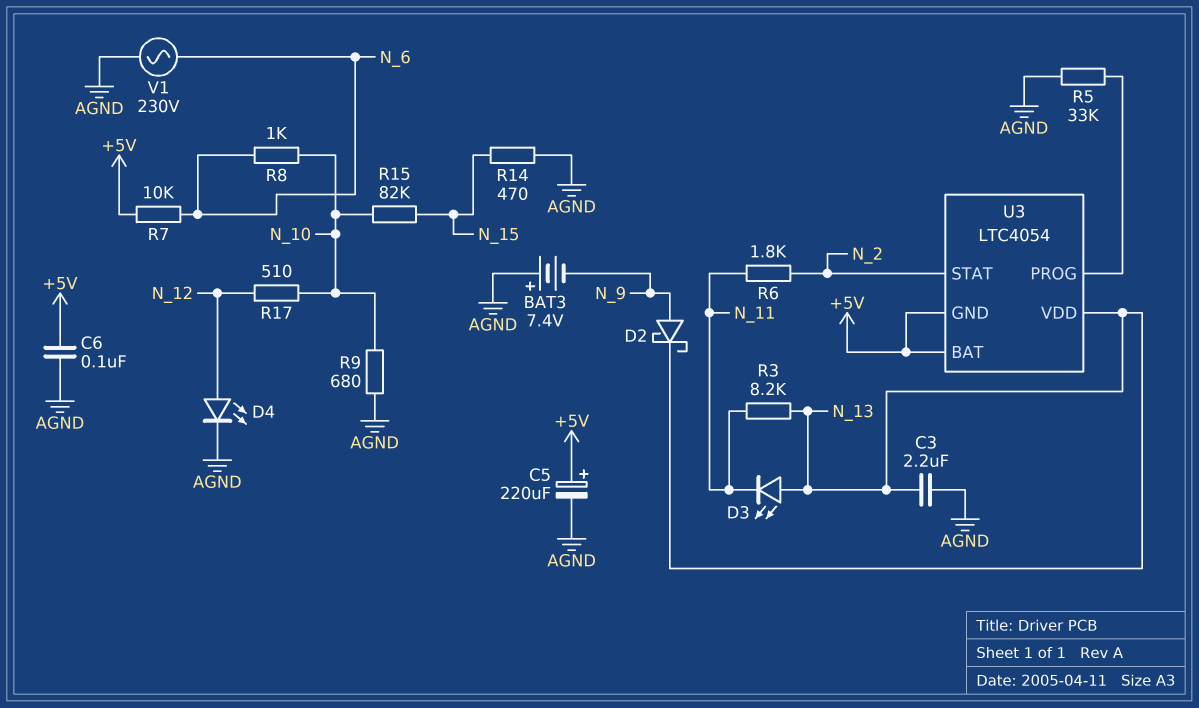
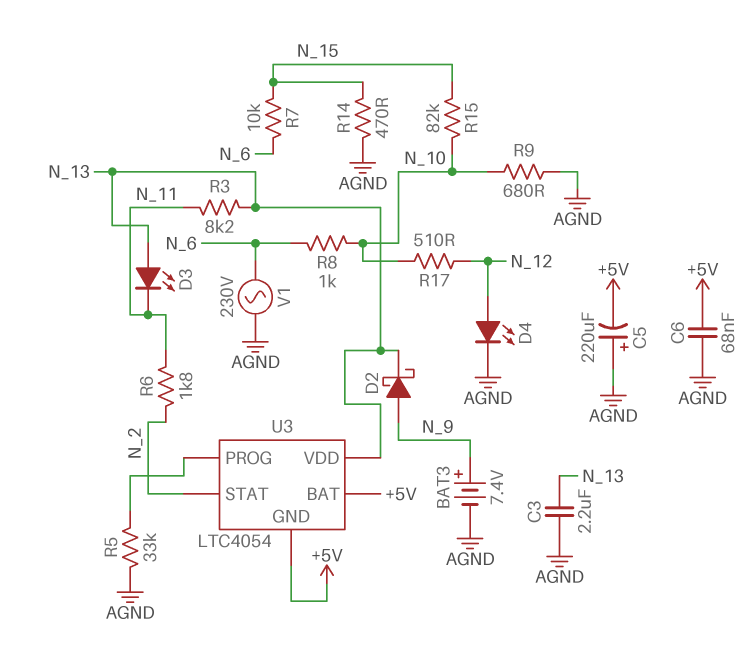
BAT3: 7.4V (plus AGND, minus N_9) -> 7.4V (plus N_9, minus AGND)
C5: 220uF (plus +5V, minus AGND) -> 220uF (plus AGND, minus +5V)
C6: 100nF (+5V, AGND) -> 68nF (+5V, AGND)
R7: 10k (+5V, N_6) -> 10k (N_6, N_15)

